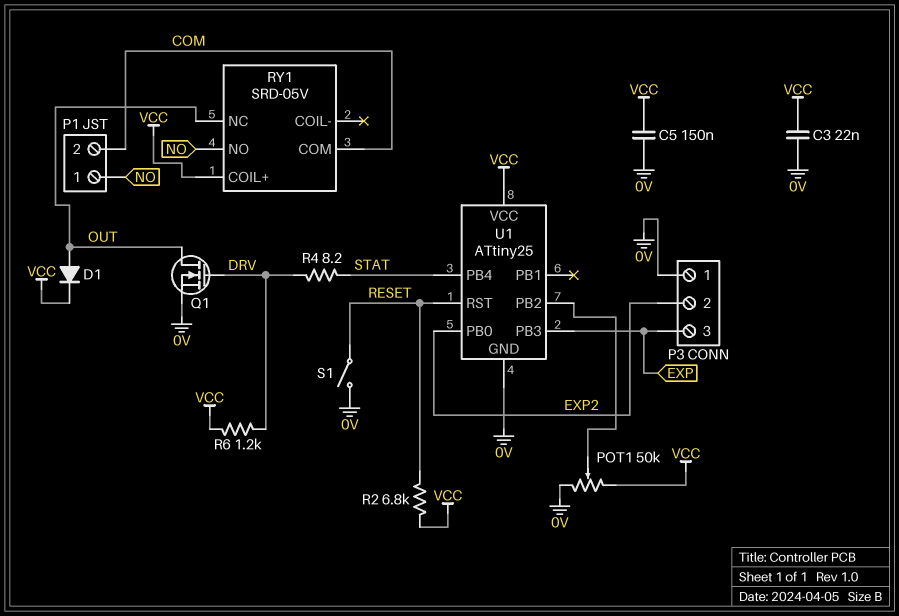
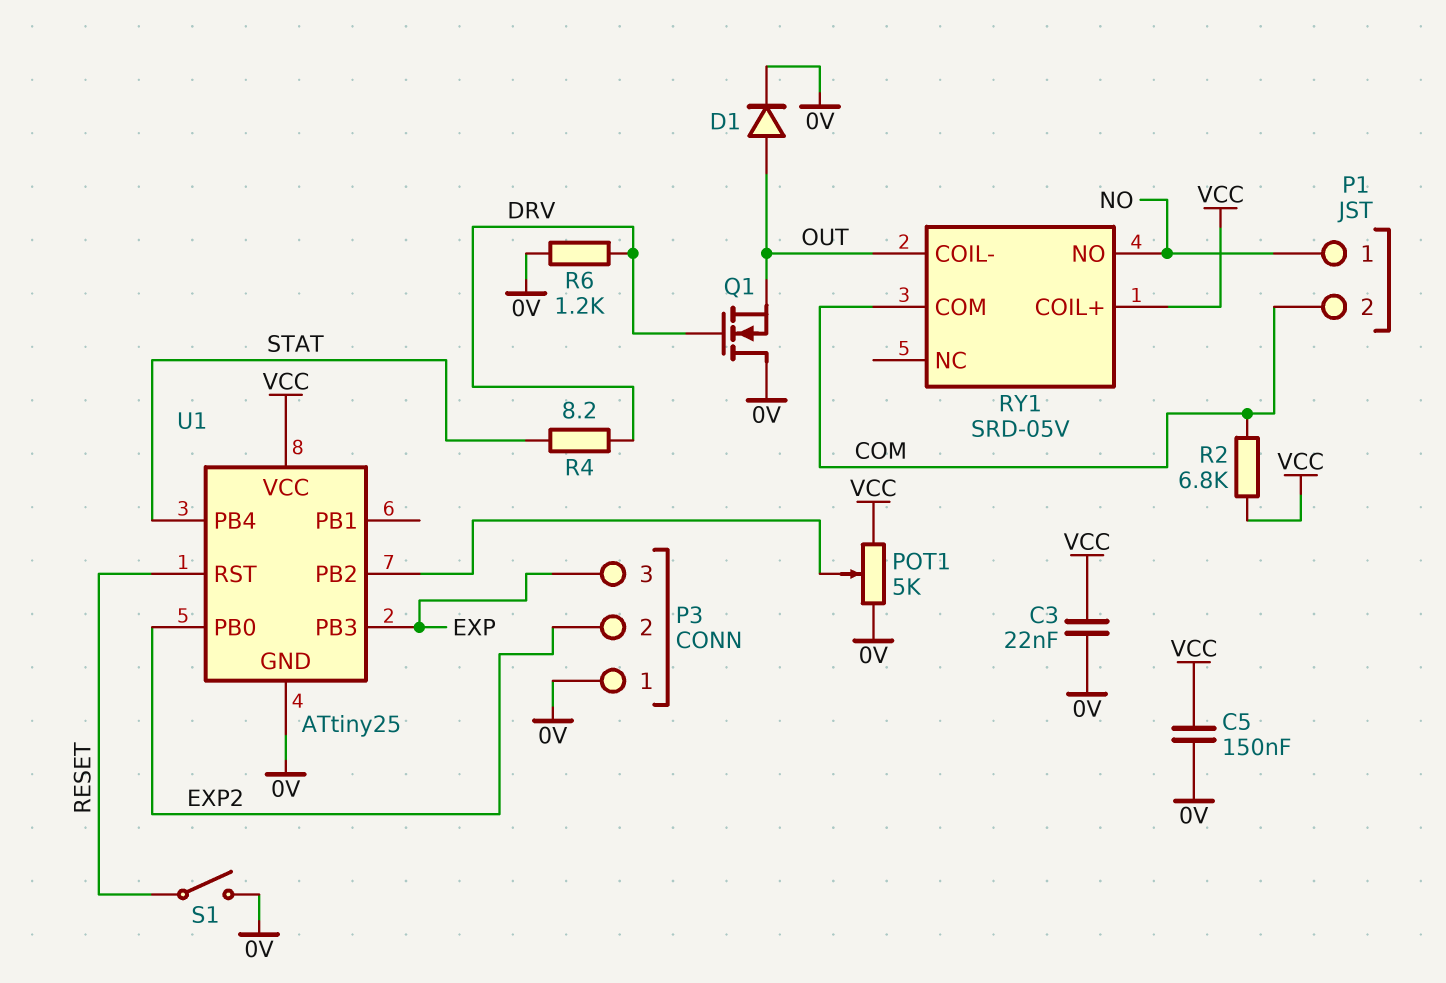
D1: diode (A OUT, K VCC) -> diode (A OUT, K 0V)
POT1: 50k (0V, VCC, wiper U1/PB2) -> 5k (0V, VCC, wiper U1/PB2)
Q1: NMOS (G DRV, D OUT, S 0V) -> NMOS (G DRV, D 0V, S OUT)
R2: 6.8k (RESET, VCC) -> 6.8k (COM, VCC)
R6: 1.2k (DRV, VCC) -> 1.2k (0V, DRV)
RY1 pin COIL-: none -> OUT
RY1 pin NC: OUT -> none

